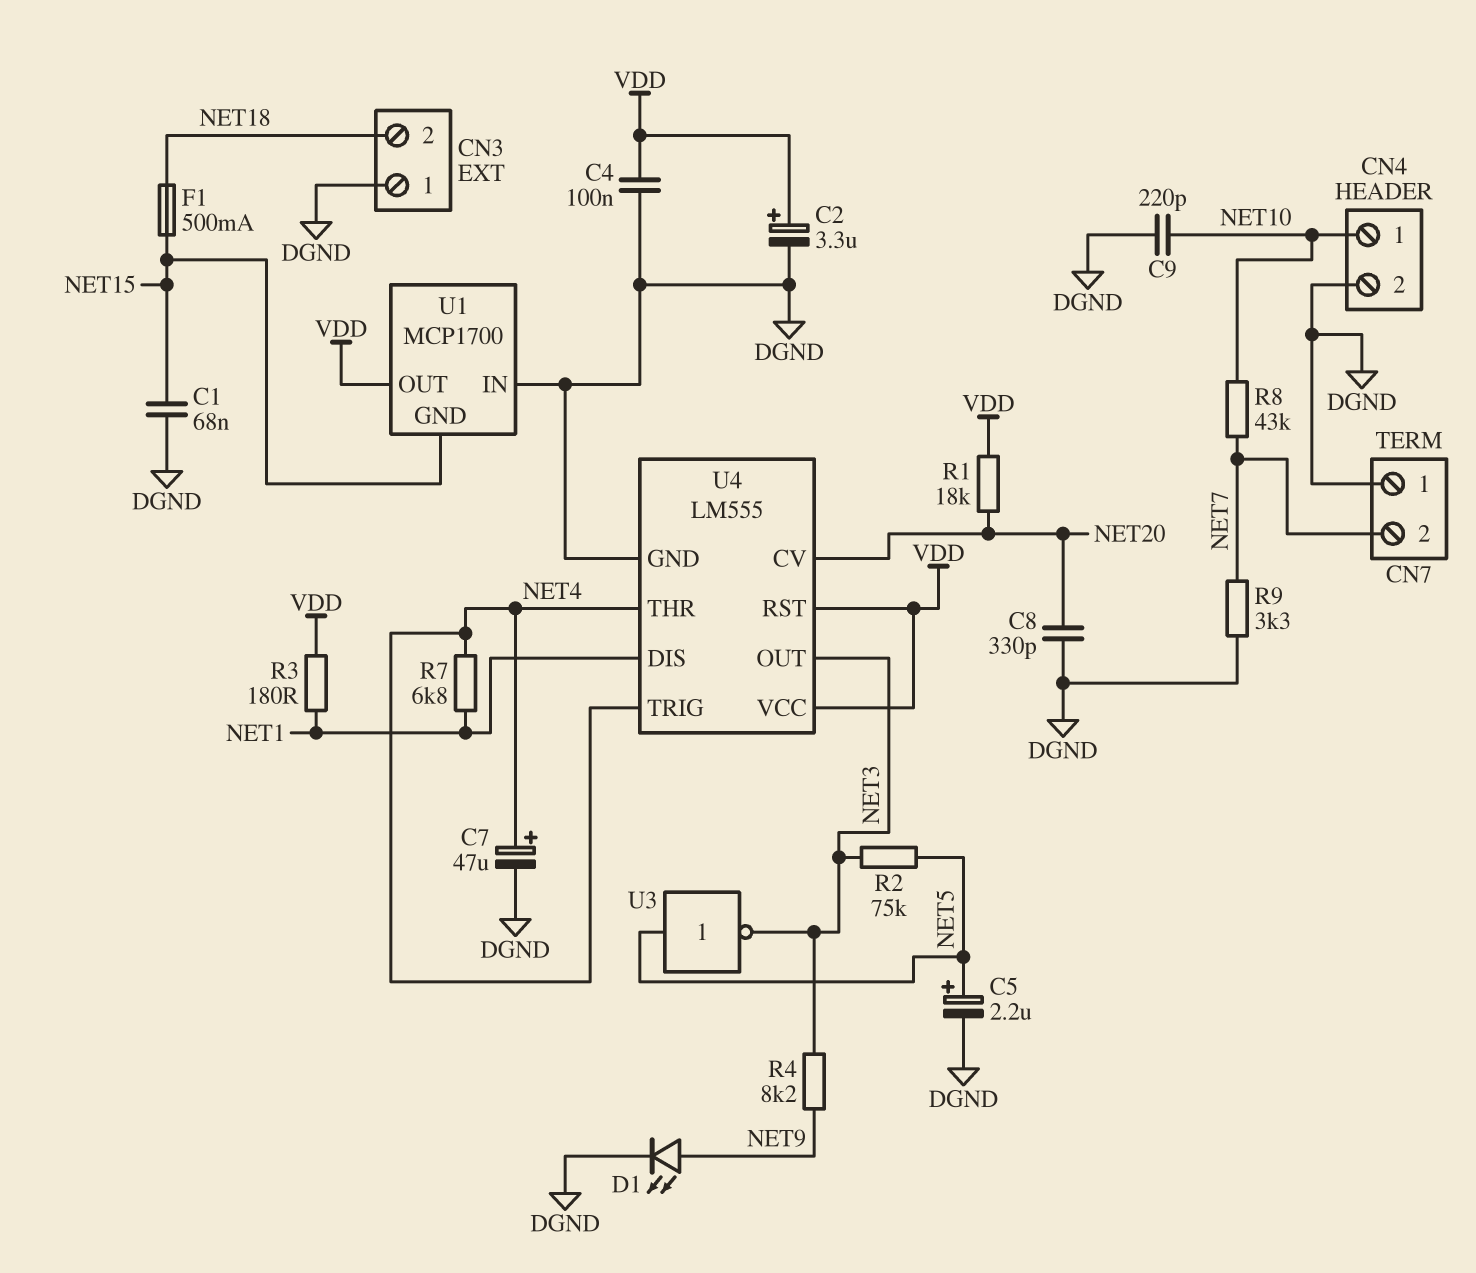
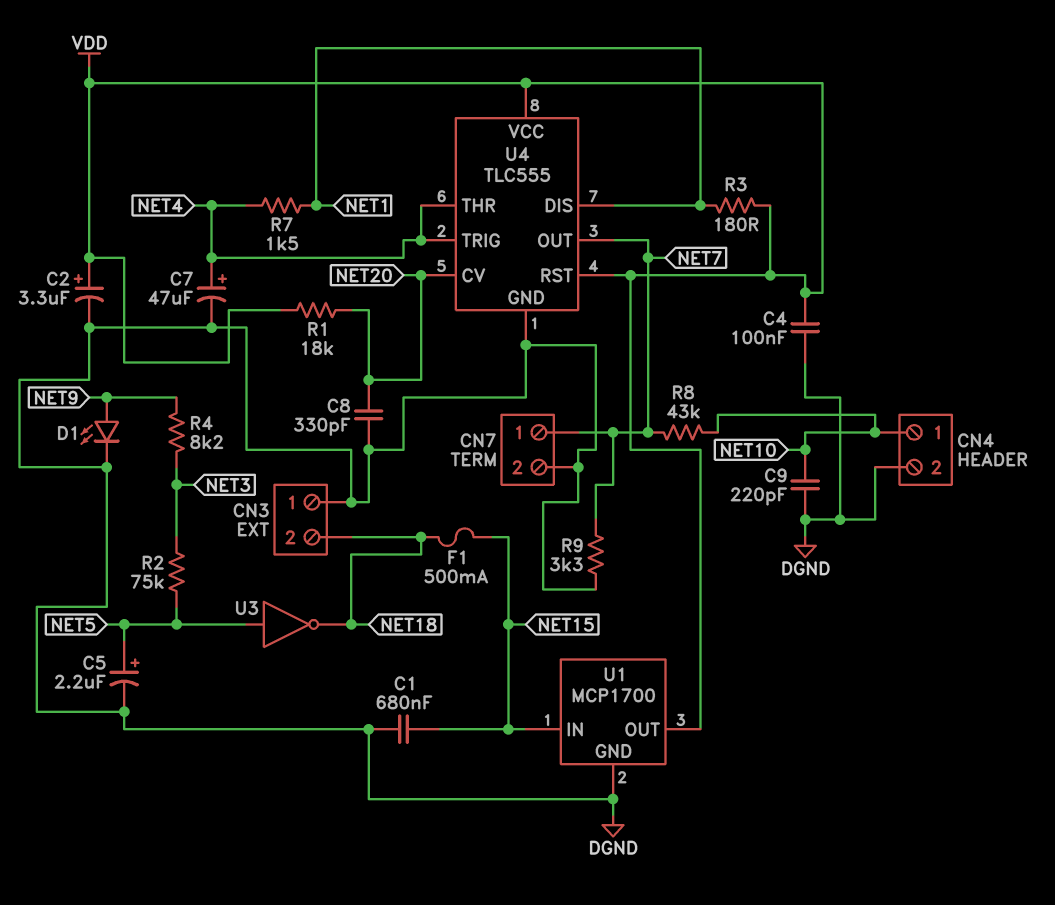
C1: 68nF (DGND, NET15) -> 680nF (DGND, NET15)
CN7 pin 1: DGND -> NET7
CN7 pin 2: NET7 -> DGND
R7: 6.8k (NET1, NET4) -> 1.5k (NET1, NET4)
U1 pin GND: NET15 -> DGND
U1 pin IN: DGND -> NET15
U3: NOT (in NET5, out NET3) -> NOT (in NET5, out NET18)
U4: LM555 -> TLC555
U4 pin OUT: NET3 -> NET7

